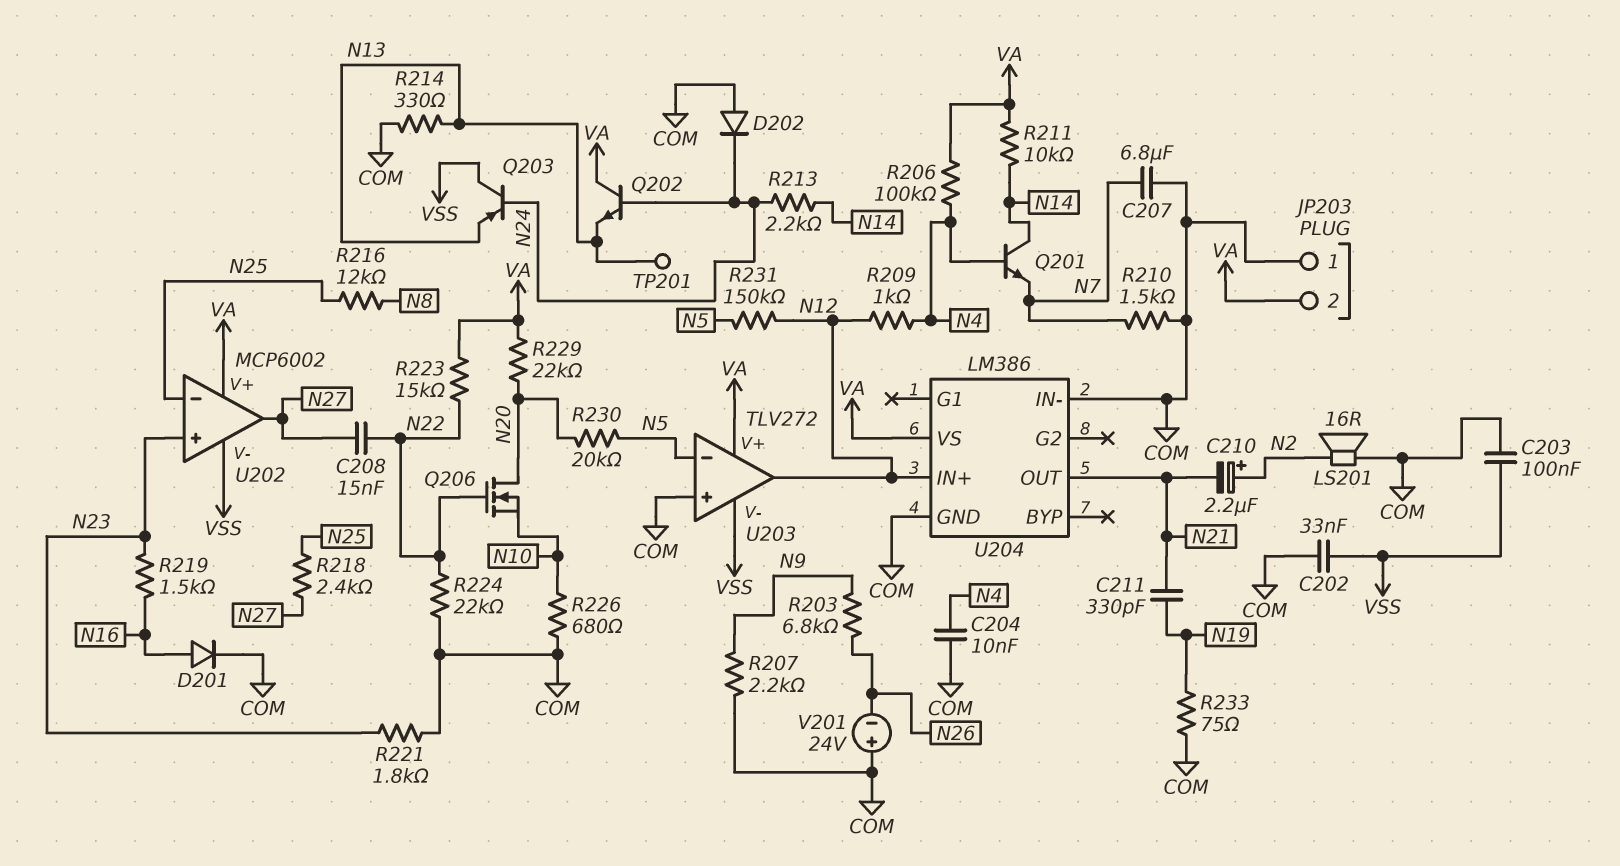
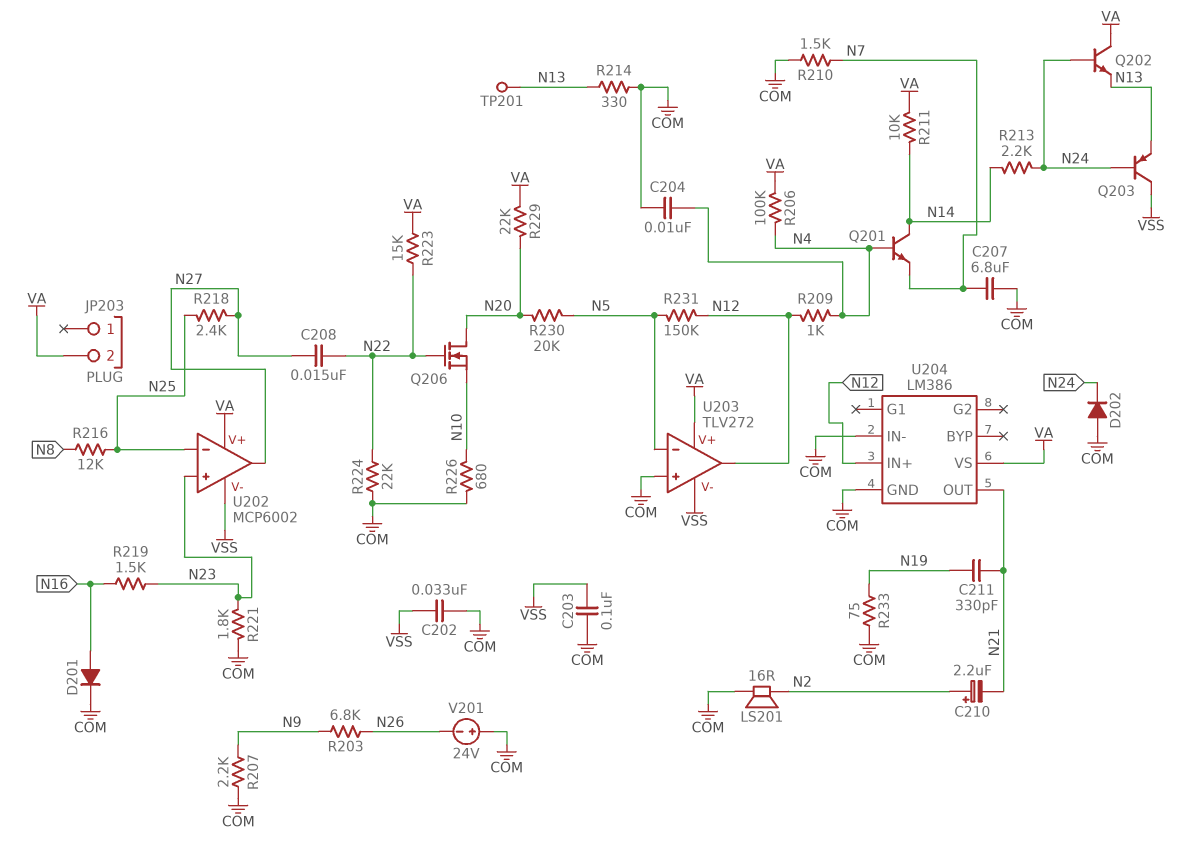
JP203 pin 1: COM -> none

